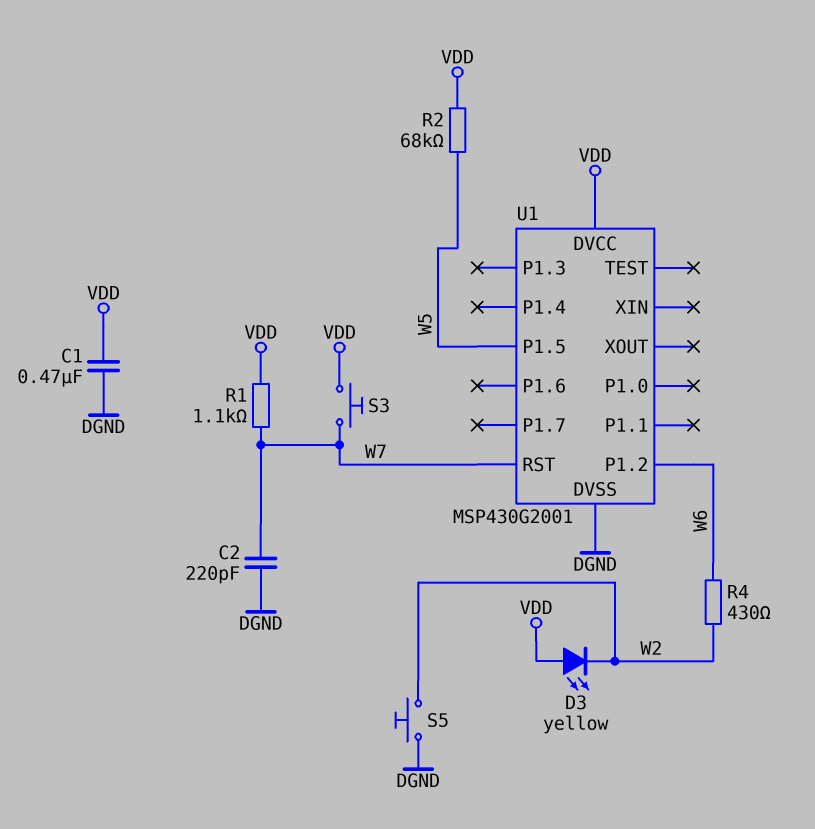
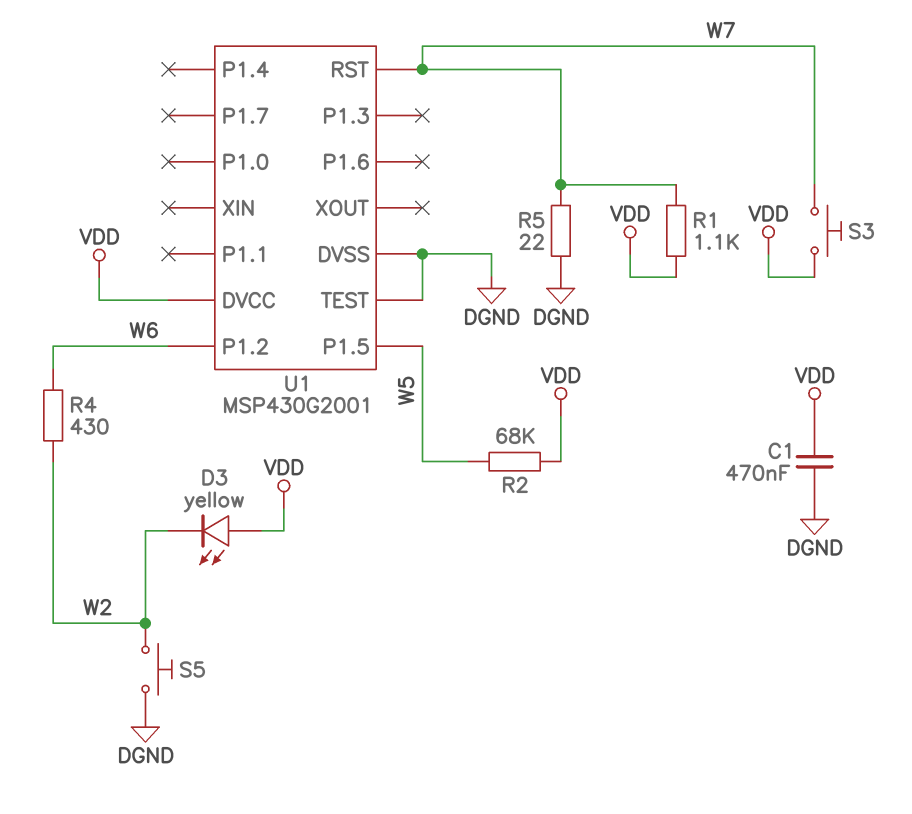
C2: 220pF (DGND, W7) -> none
R5: none -> 22 (DGND, W7)
U1 pin TEST: none -> DGND

